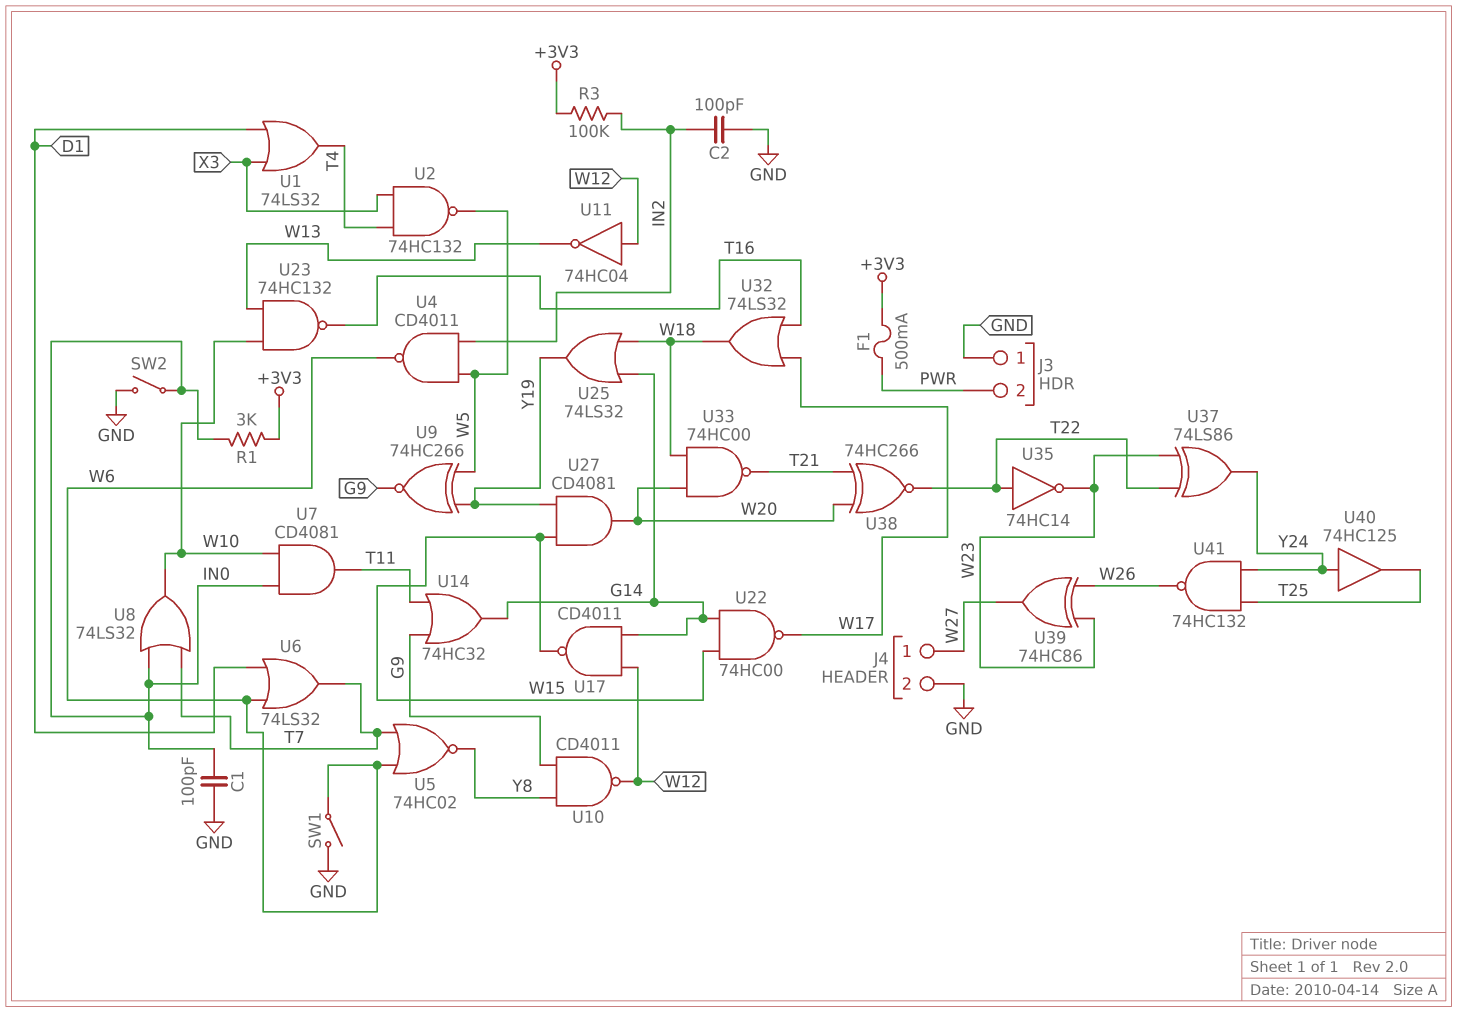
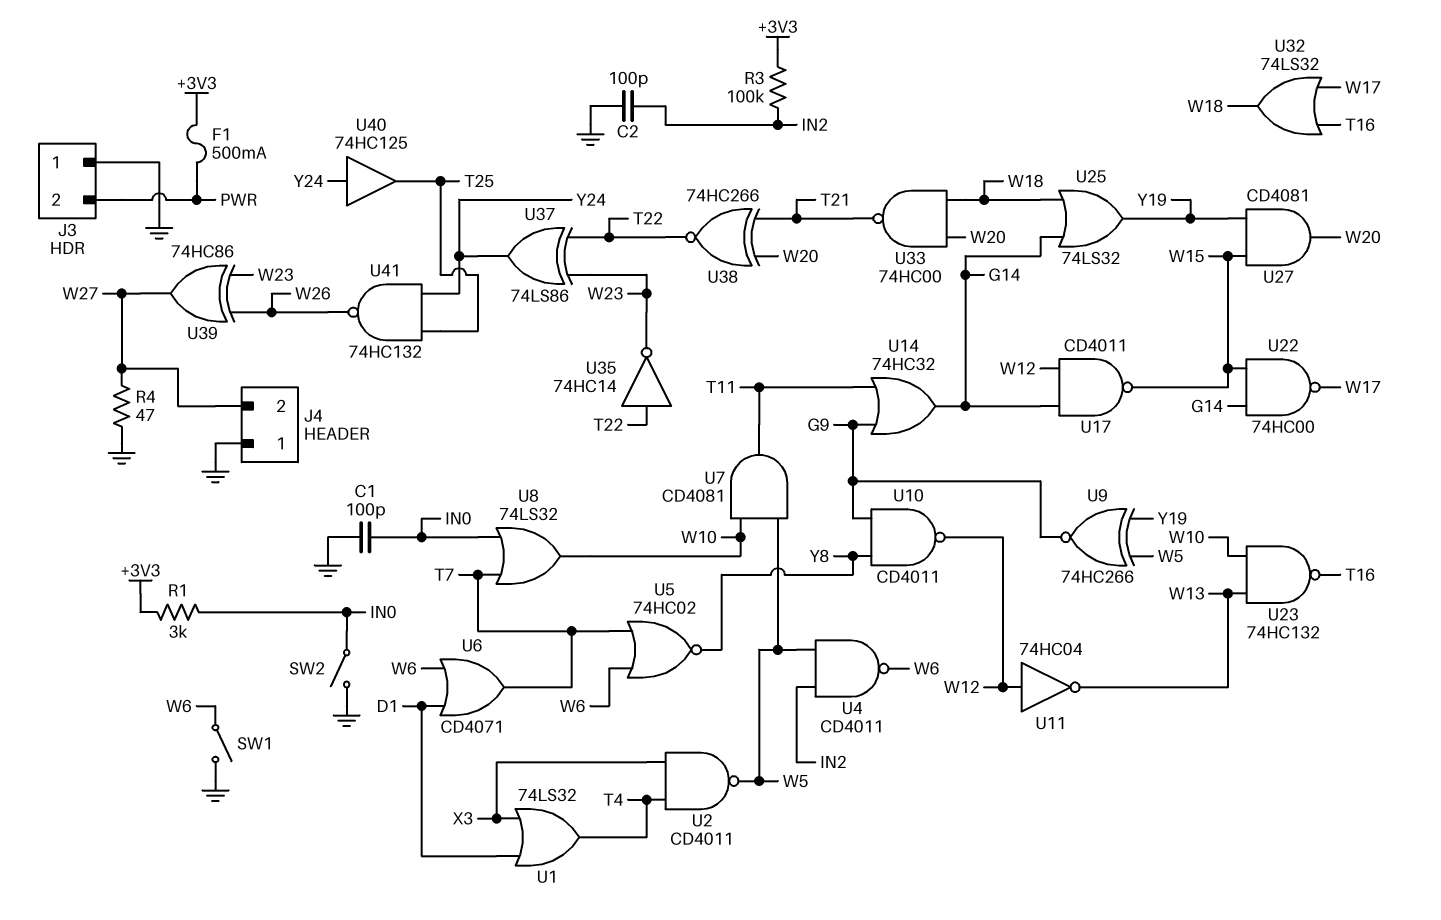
J4 pin 1: W27 -> GND
J4 pin 2: GND -> W27
R4: none -> 47 (GND, W27)
U2: NAND 74HC132 (in T4, in X3, out W5) -> NAND CD4011 (in T4, in X3, out W5)
U6: OR 74LS32 (in D1, in W6, out T7) -> OR CD4071 (in D1, in W6, out T7)
U7: AND CD4081 (in IN0, in W10, out T11) -> AND CD4081 (in W5, in W10, out T11)

